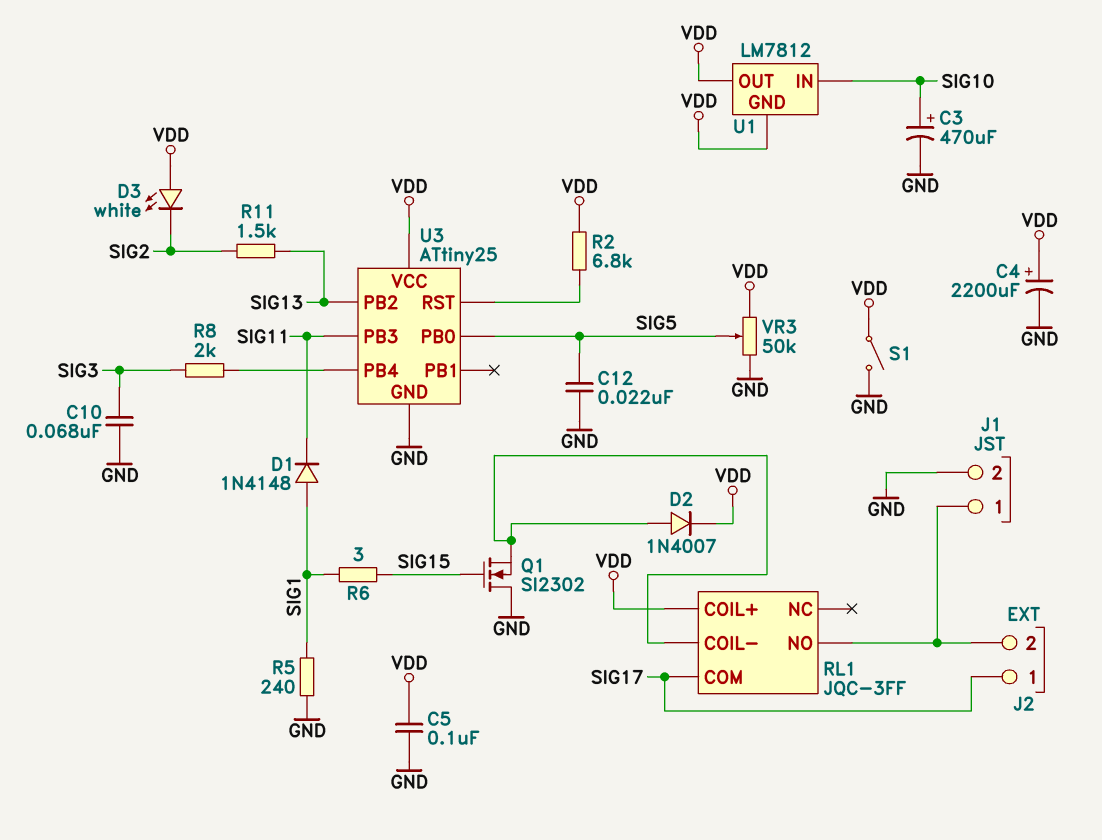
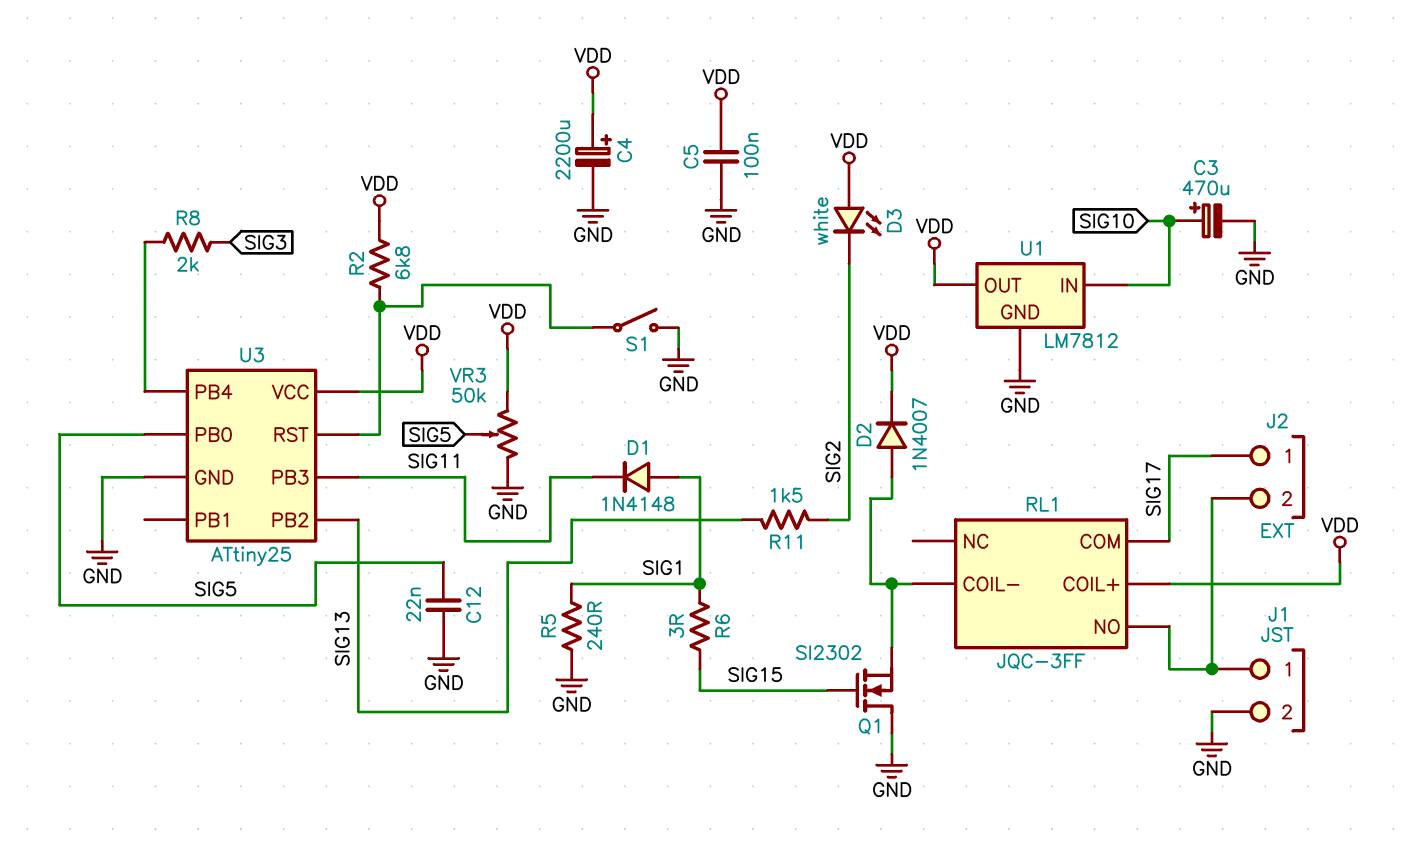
C10: 68nF (GND, SIG3) -> none
S1: switch (GND, VDD) -> switch (GND, U3/RST)
U1 pin GND: VDD -> GND

